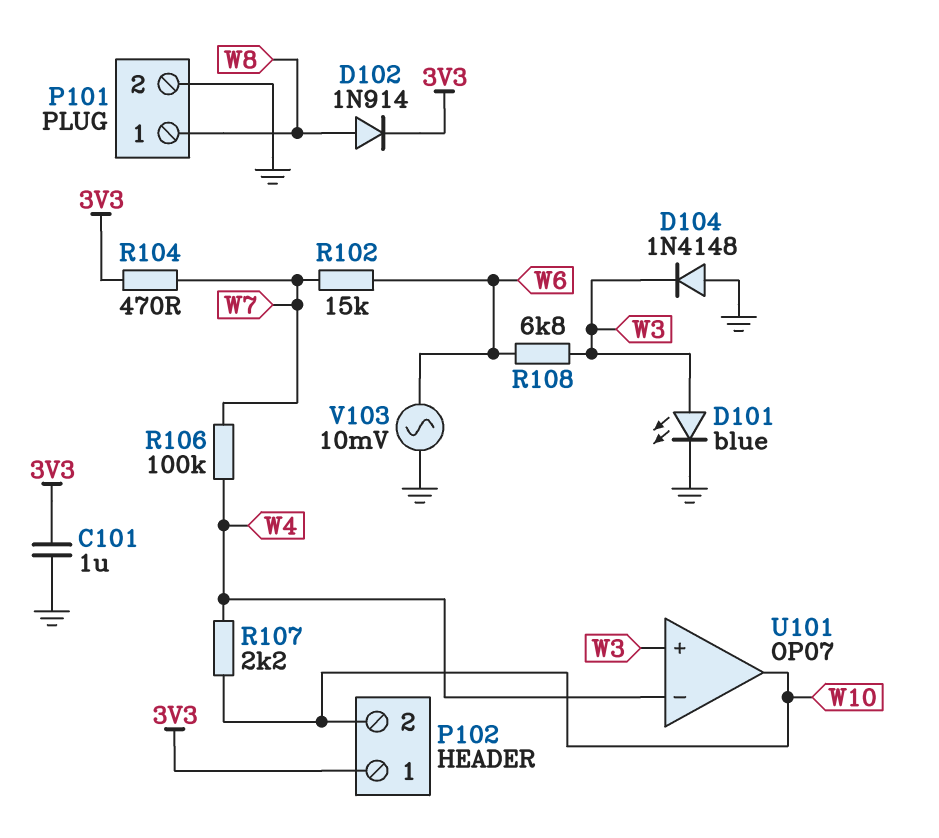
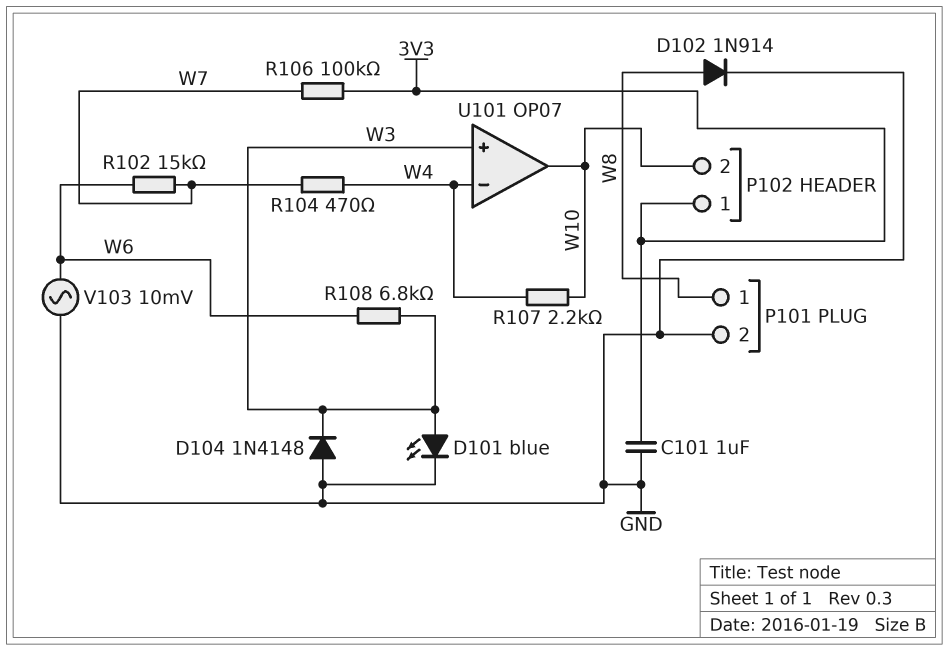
D102: diode 1N914 (A W8, K 3V3) -> diode 1N914 (A W8, K GND)
R104: 470 (3V3, W7) -> 470 (W4, W7)
R106: 100k (W4, W7) -> 100k (3V3, W7)

